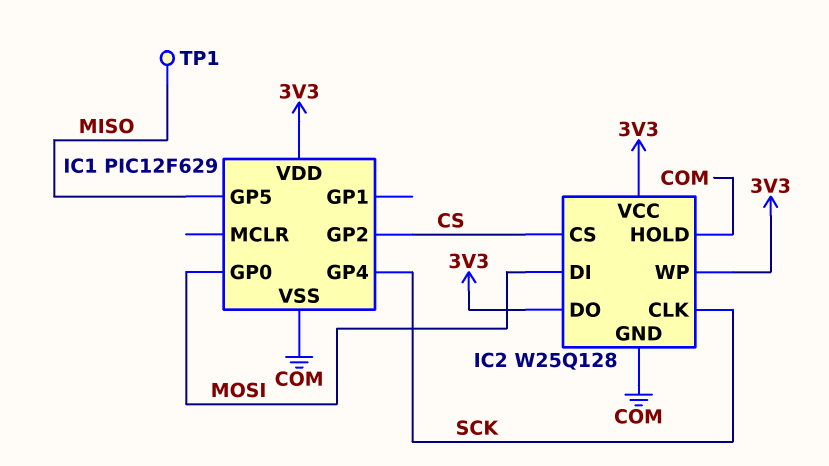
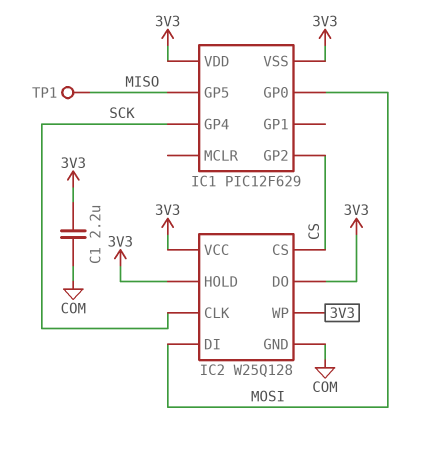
C1: none -> 2.2uF (3V3, COM)
IC1 pin VSS: COM -> 3V3
IC2 pin HOLD: COM -> 3V3

